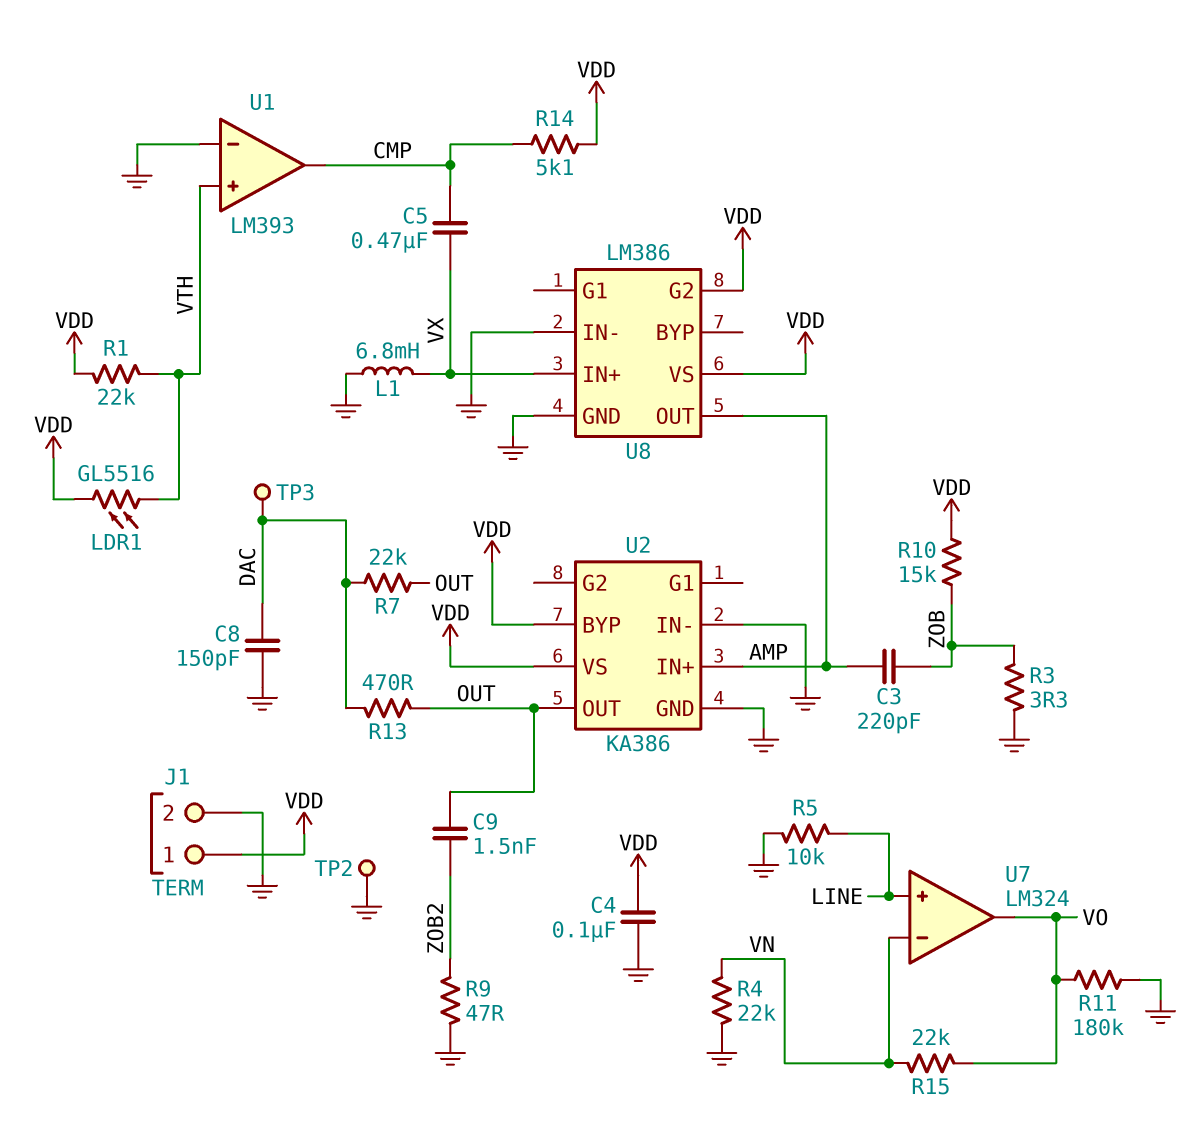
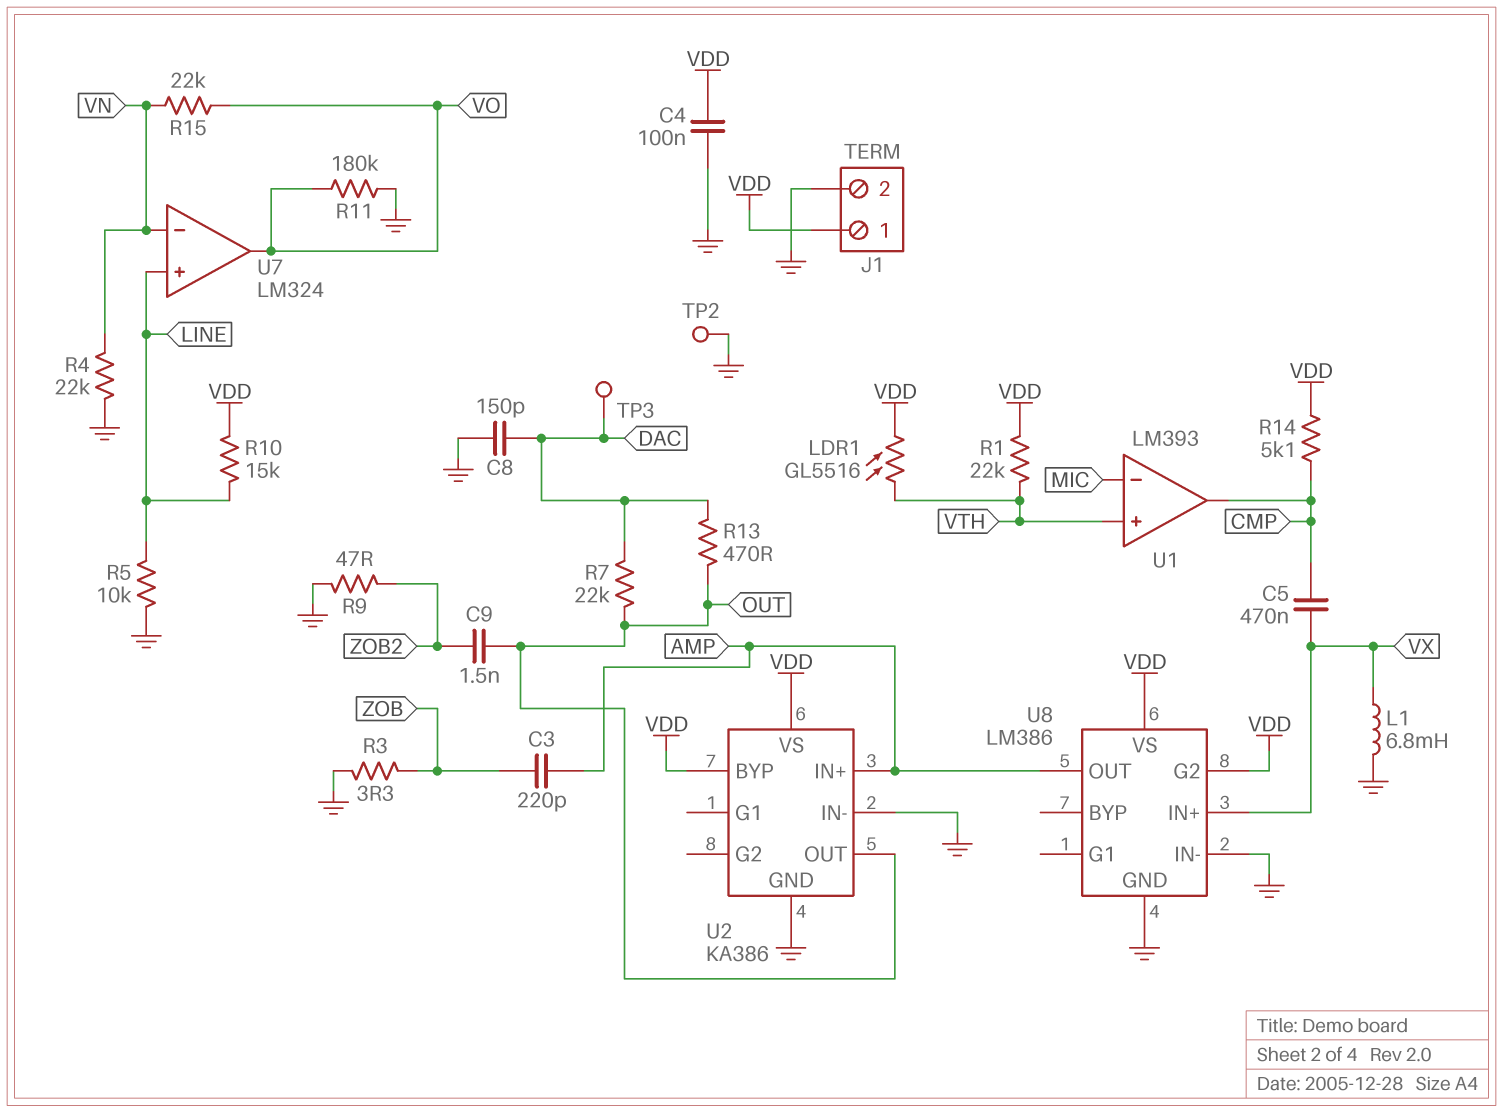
R10: 15k (VDD, ZOB) -> 15k (LINE, VDD)
U1 pin in-: GND -> MIC

